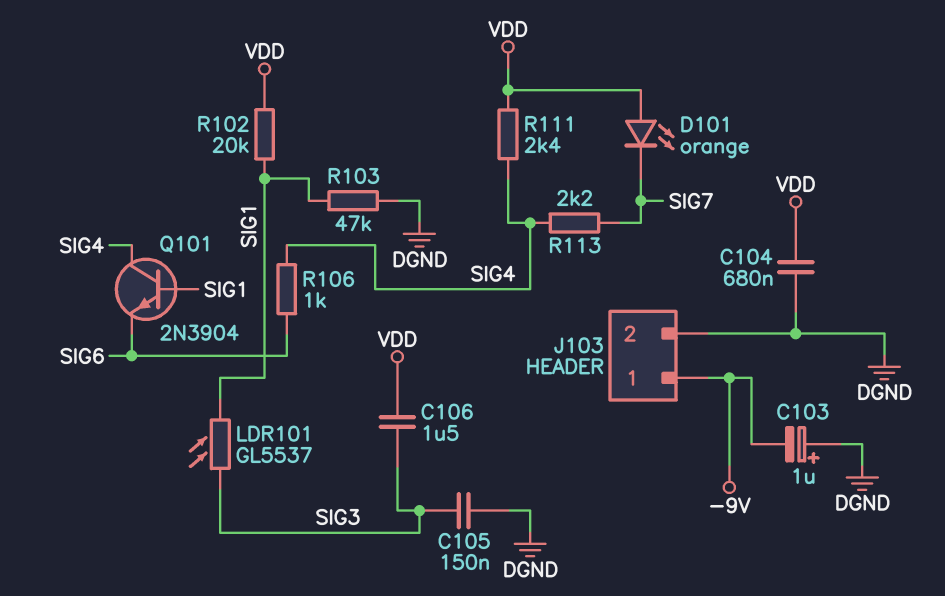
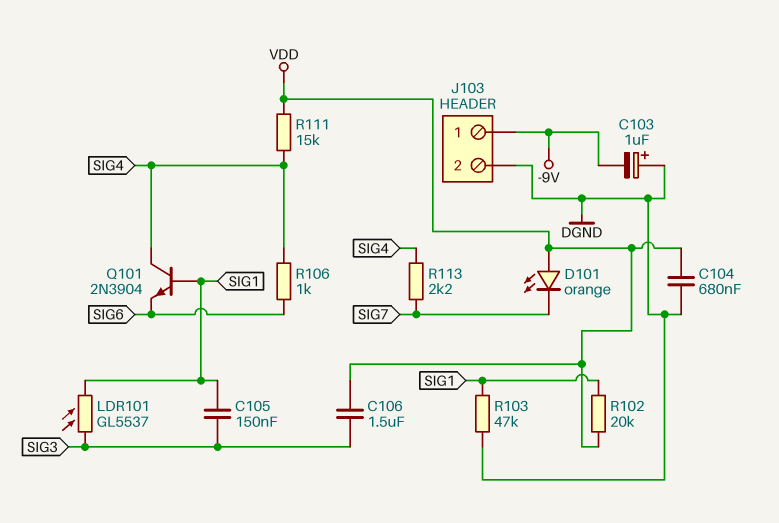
C105: 150nF (DGND, SIG3) -> 150nF (SIG1, SIG3)
R111: 2.4k (SIG4, VDD) -> 15k (SIG4, VDD)

